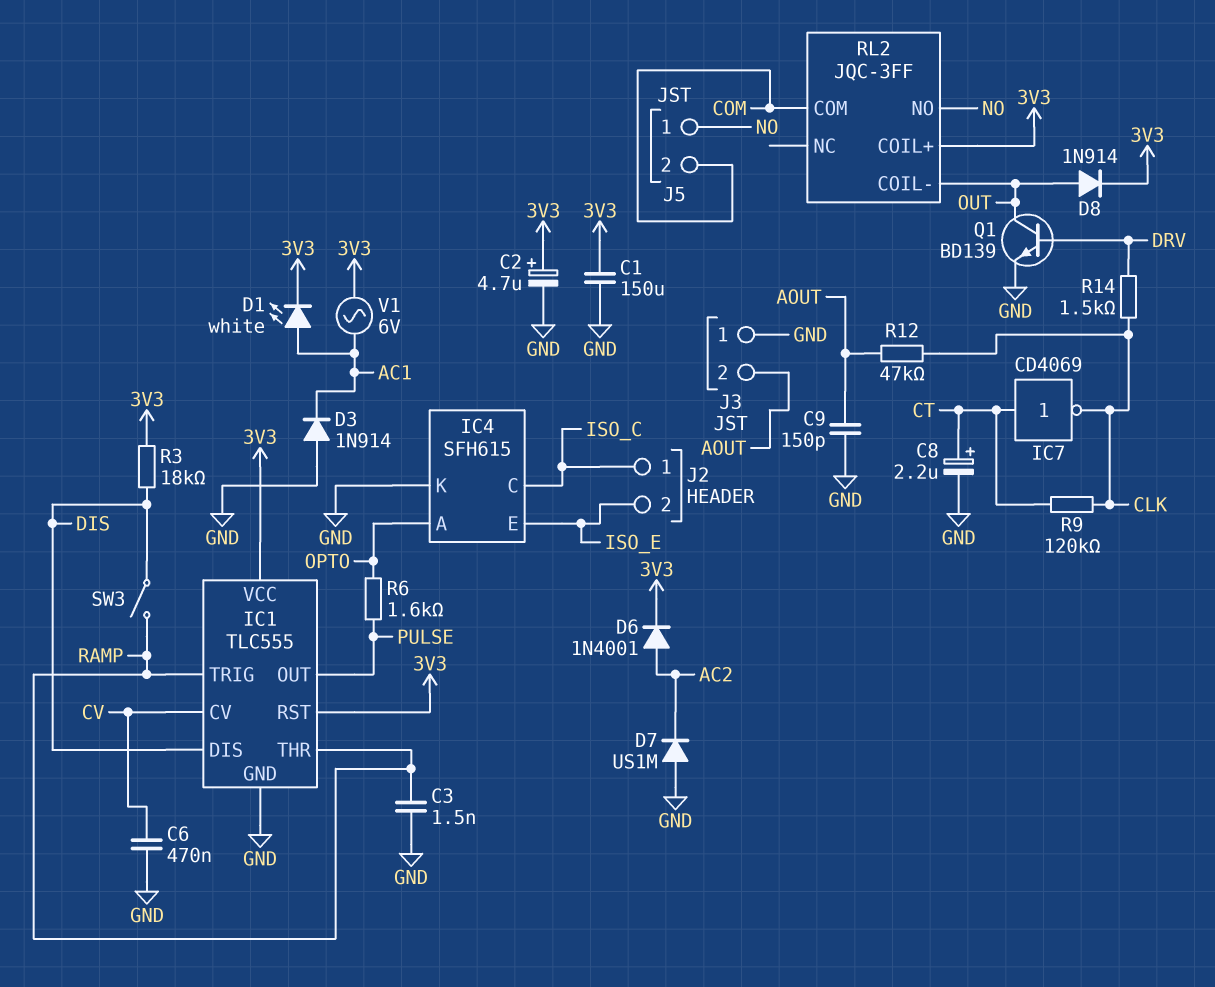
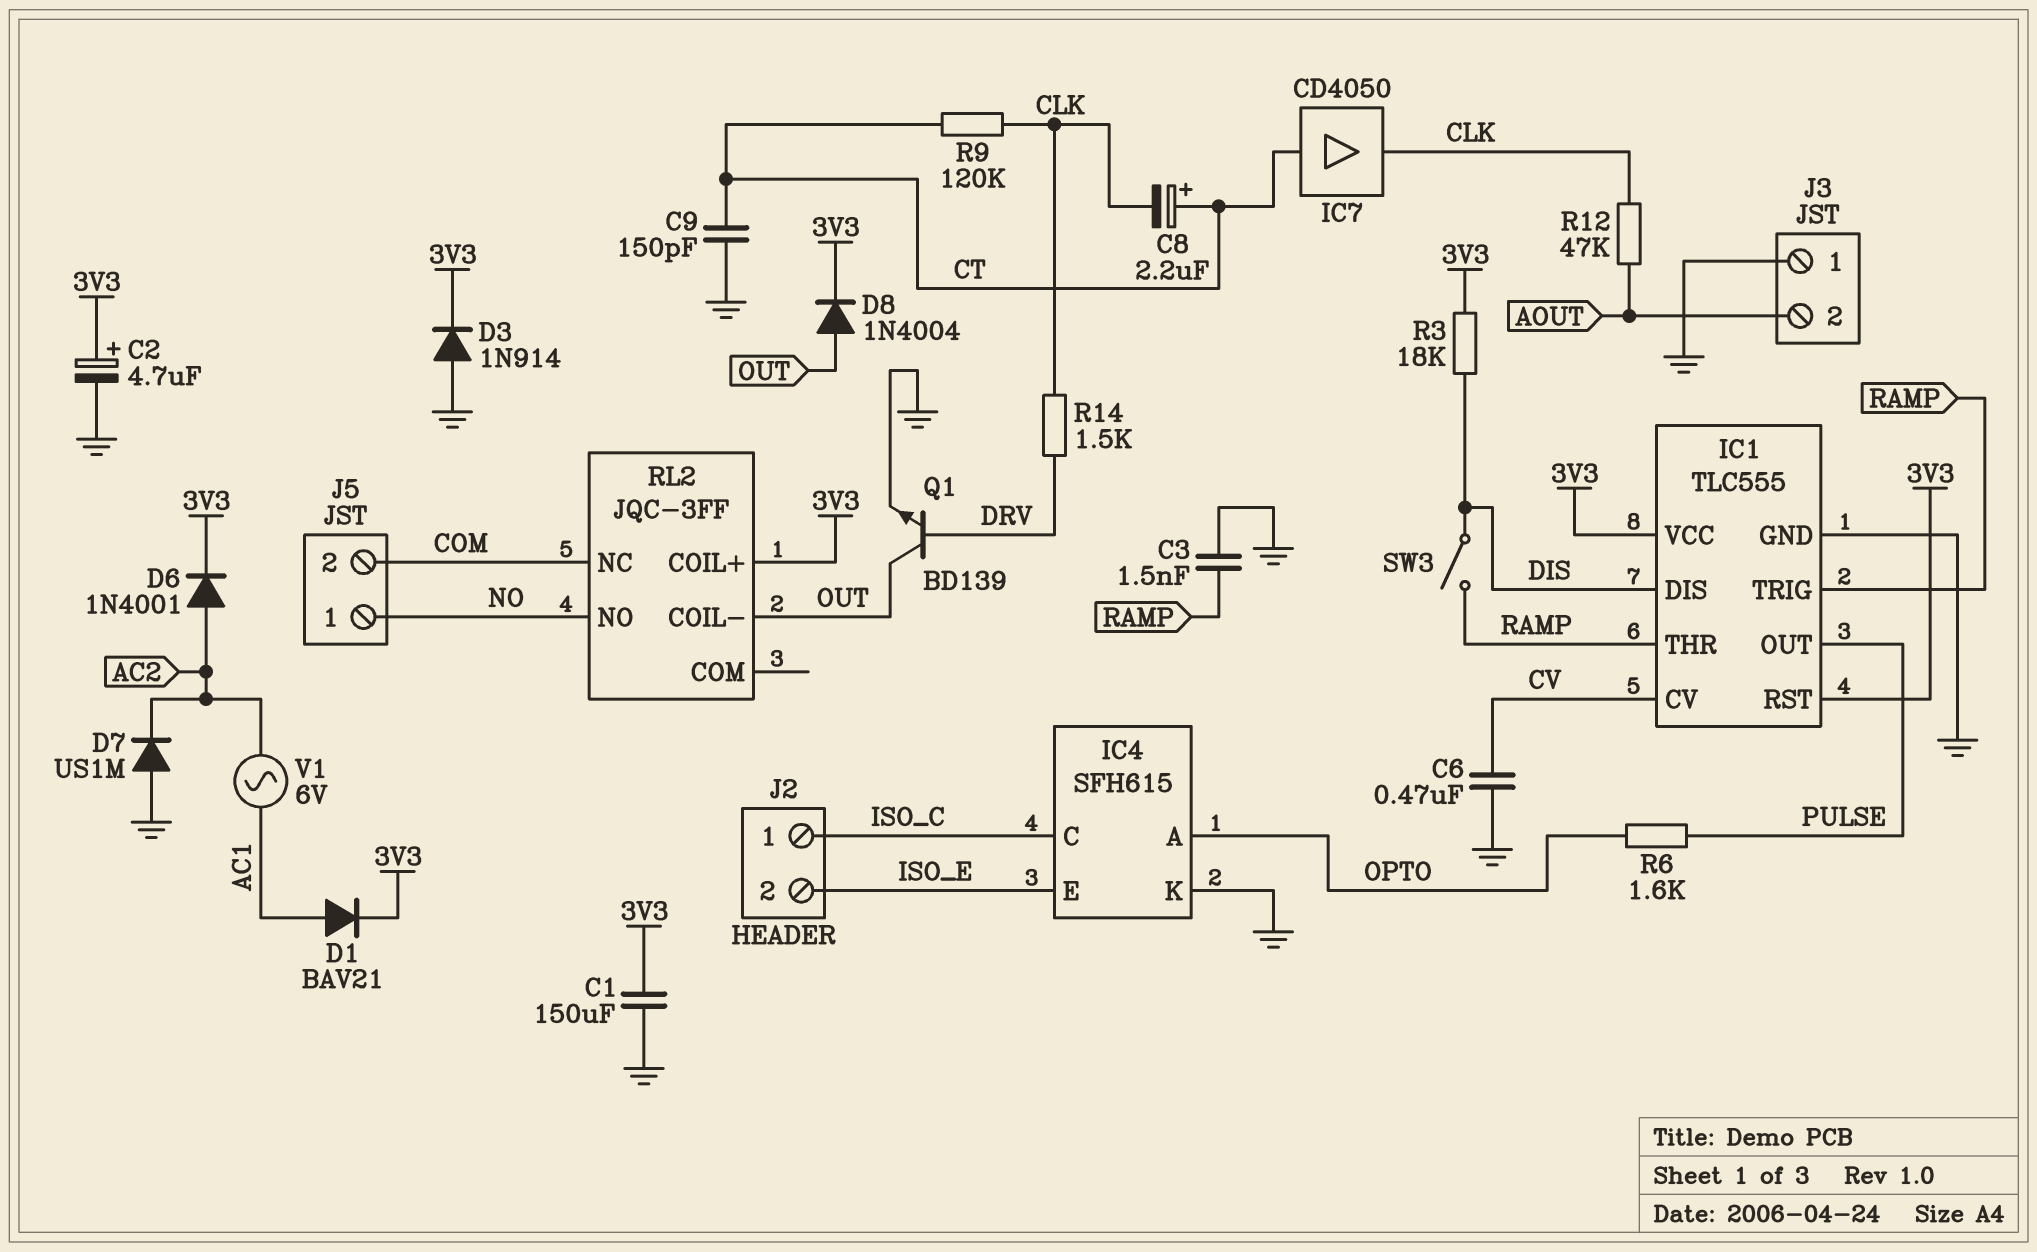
C8: 2.2uF (plus CT, minus GND) -> 2.2uF (plus CT, minus CLK)
C9: 150pF (AOUT, GND) -> 150pF (CT, GND)
D1: LED white (A AC1, K 3V3) -> diode BAV21 (A AC1, K 3V3)
D3: diode 1N914 (A GND, K AC1) -> diode 1N914 (A GND, K 3V3)
D8: diode 1N914 (A OUT, K 3V3) -> diode 1N4004 (A OUT, K 3V3)
IC7: NOT CD4069 (in CT, out CLK) -> buffer CD4050 (in CT, out CLK)
RL2 pin COM: COM -> none
RL2 pin NC: none -> COM
V1: AC 6V (3V3, AC1) -> AC 6V (AC1, AC2)

